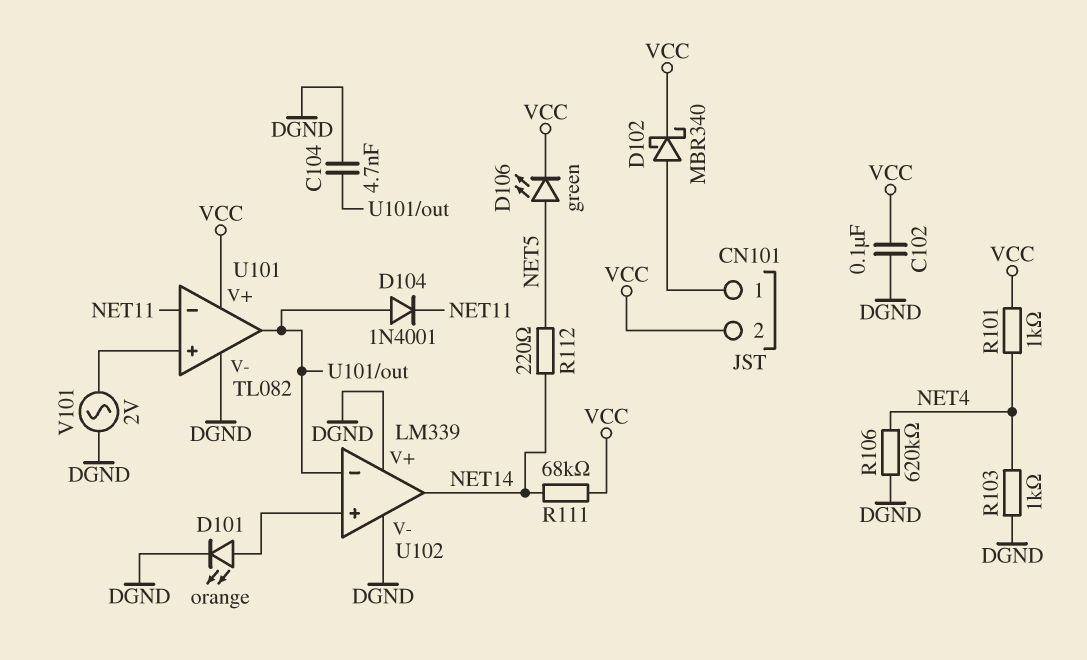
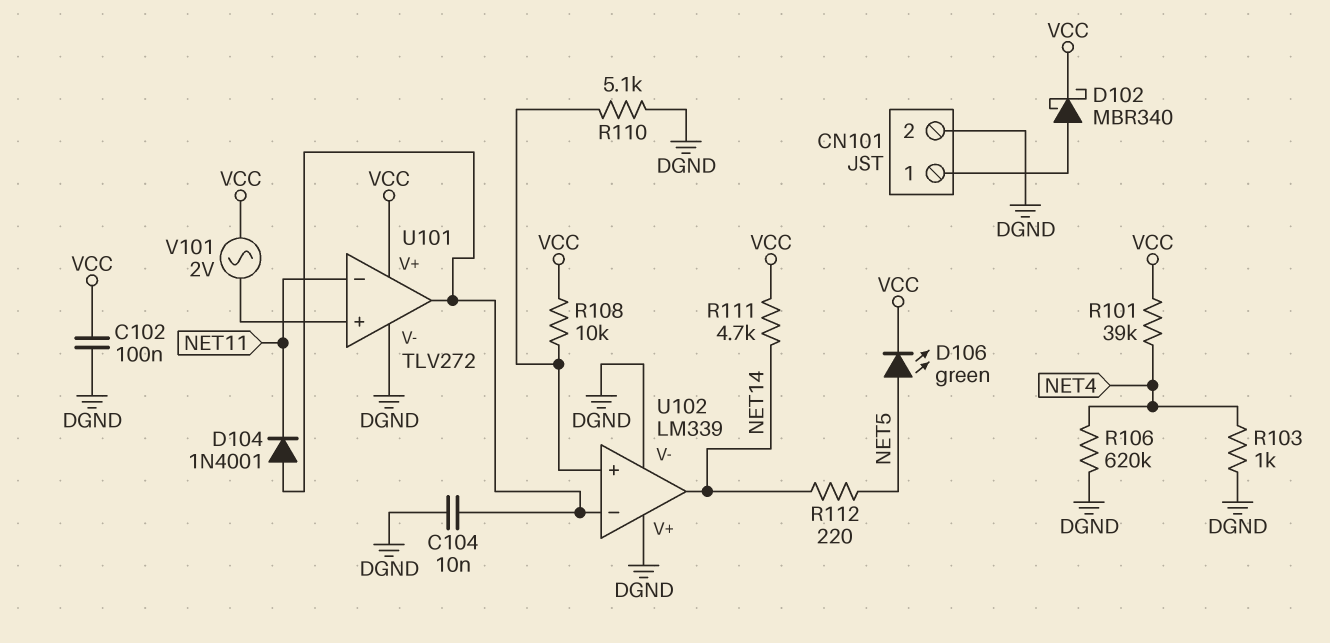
C104: 4.7nF (DGND, U101/out) -> 10nF (DGND, U101/out)
CN101 pin 2: VCC -> DGND
D101: LED orange (A U102/in+, K DGND) -> none
R101: 1k (NET4, VCC) -> 39k (NET4, VCC)
R108: none -> 10k (U102/in+, VCC)
R110: none -> 5.1k (DGND, U102/in+)
R111: 68k (NET14, VCC) -> 4.7k (NET14, VCC)
U101: TL082 -> TLV272
V101: AC 2V (DGND, U101/in+) -> AC 2V (U101/in+, VCC)

